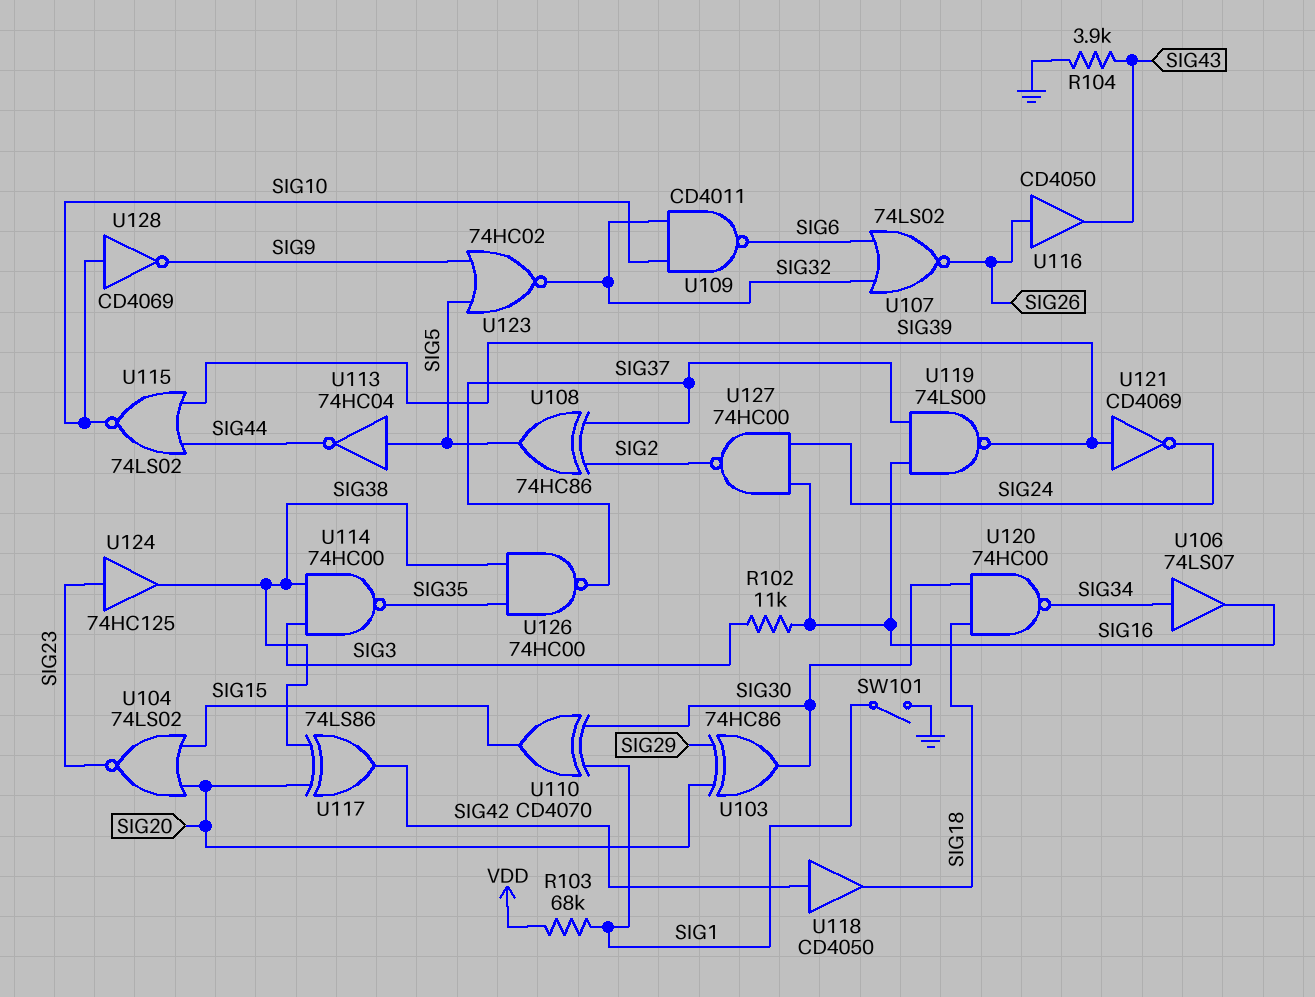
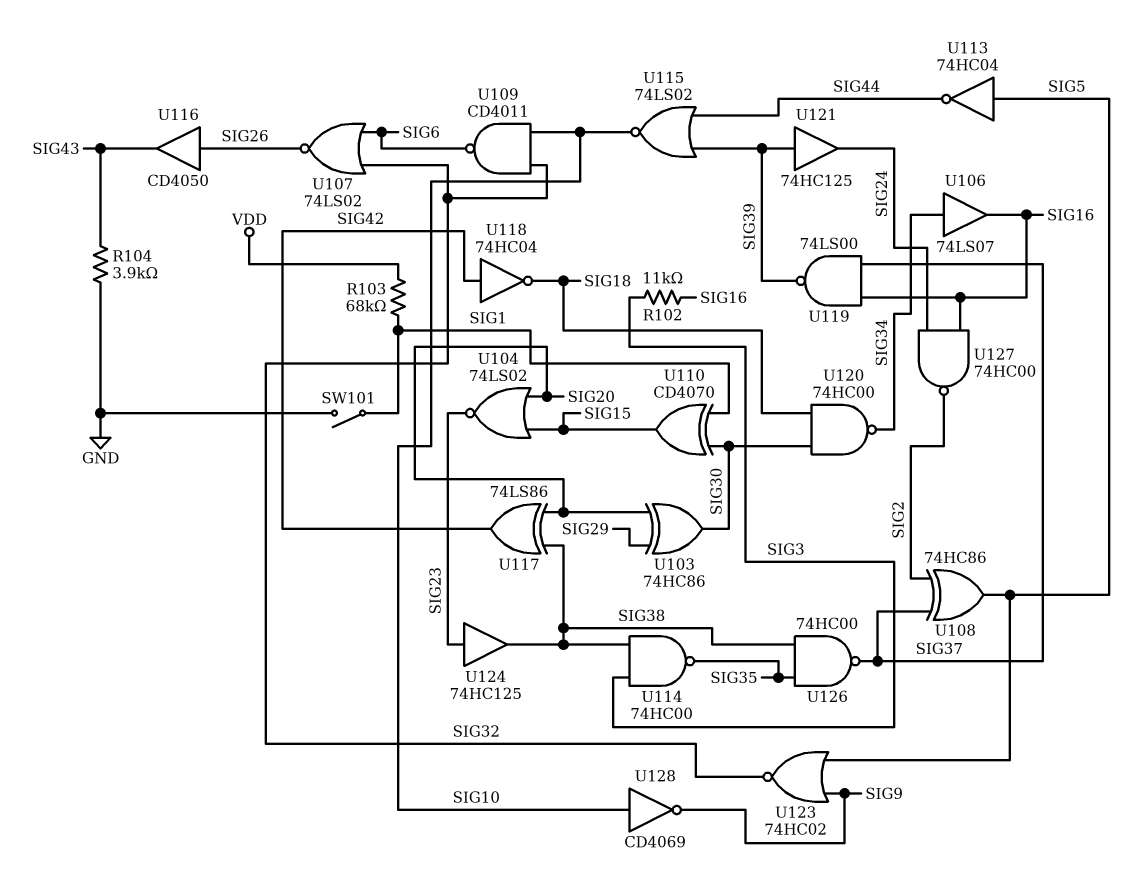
U118: buffer CD4050 (in SIG42, out SIG18) -> NOT 74HC04 (in SIG42, out SIG18)
U121: NOT CD4069 (in SIG39, out SIG24) -> buffer 74HC125 (in SIG39, out SIG24)

